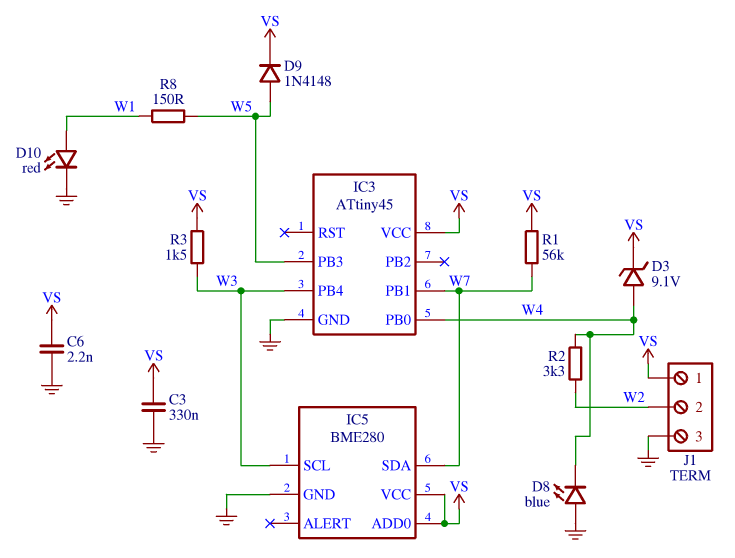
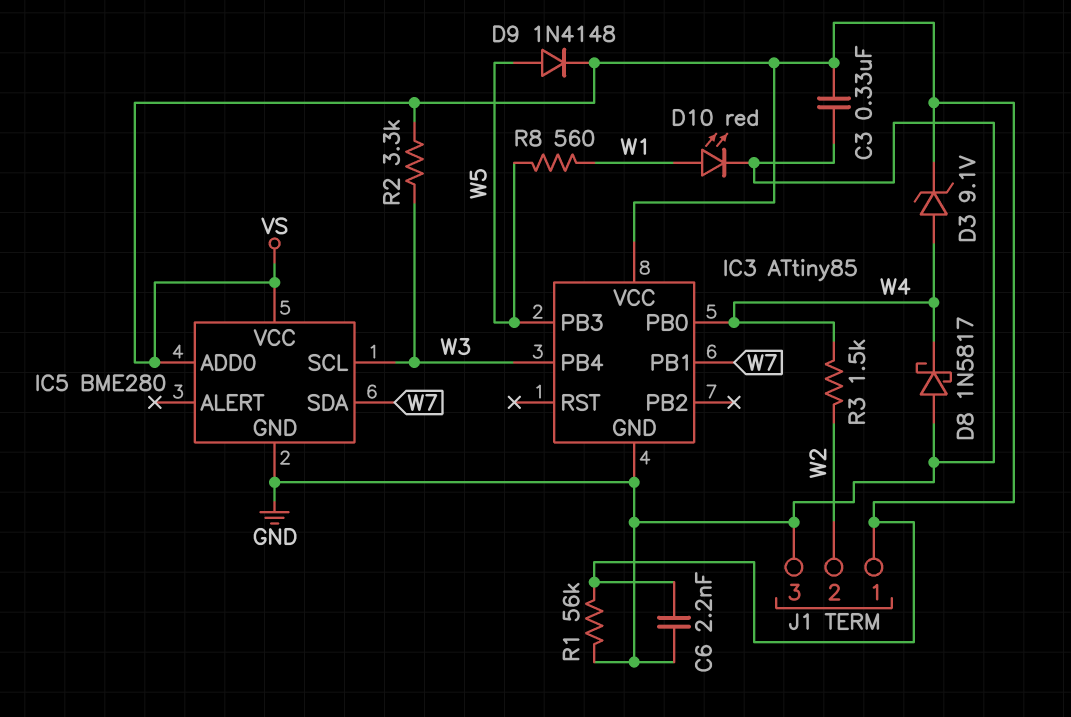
D8: LED blue (A GND, K W4) -> schottky 1N5817 (A GND, K W4)
IC3: ATtiny45 -> ATtiny85
R1: 56k (VS, W7) -> 56k (GND, VS)
R2: 3.3k (W2, W4) -> 3.3k (VS, W3)
R3: 1.5k (VS, W3) -> 1.5k (W2, W4)
R8: 150 (W1, W5) -> 560 (W1, W5)

